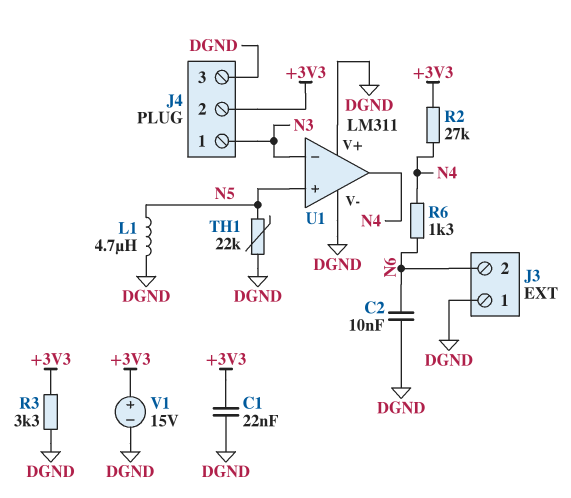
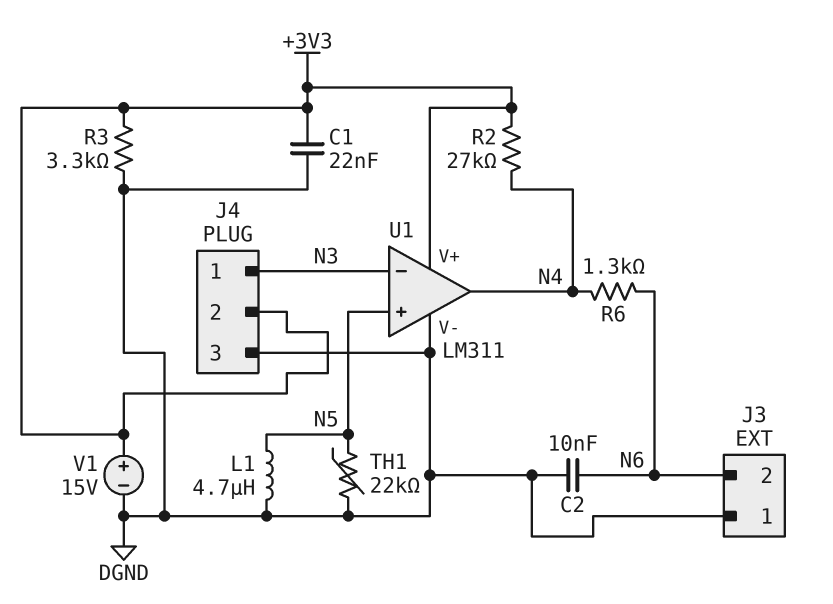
U1 pin V+: DGND -> +3V3

